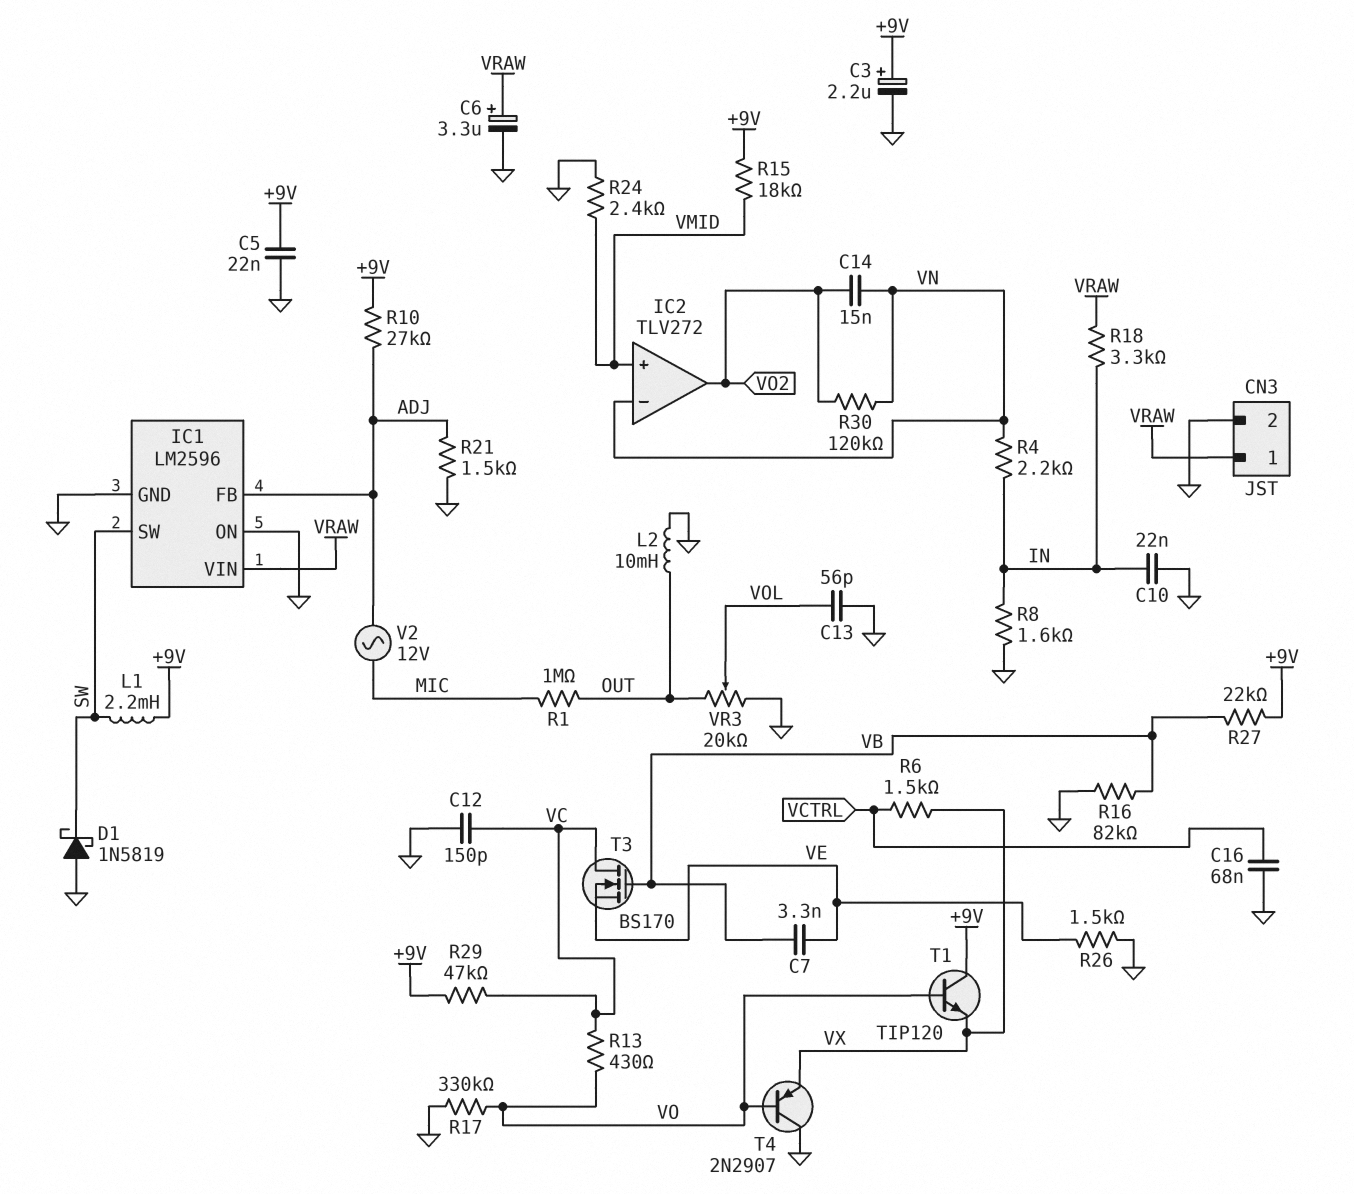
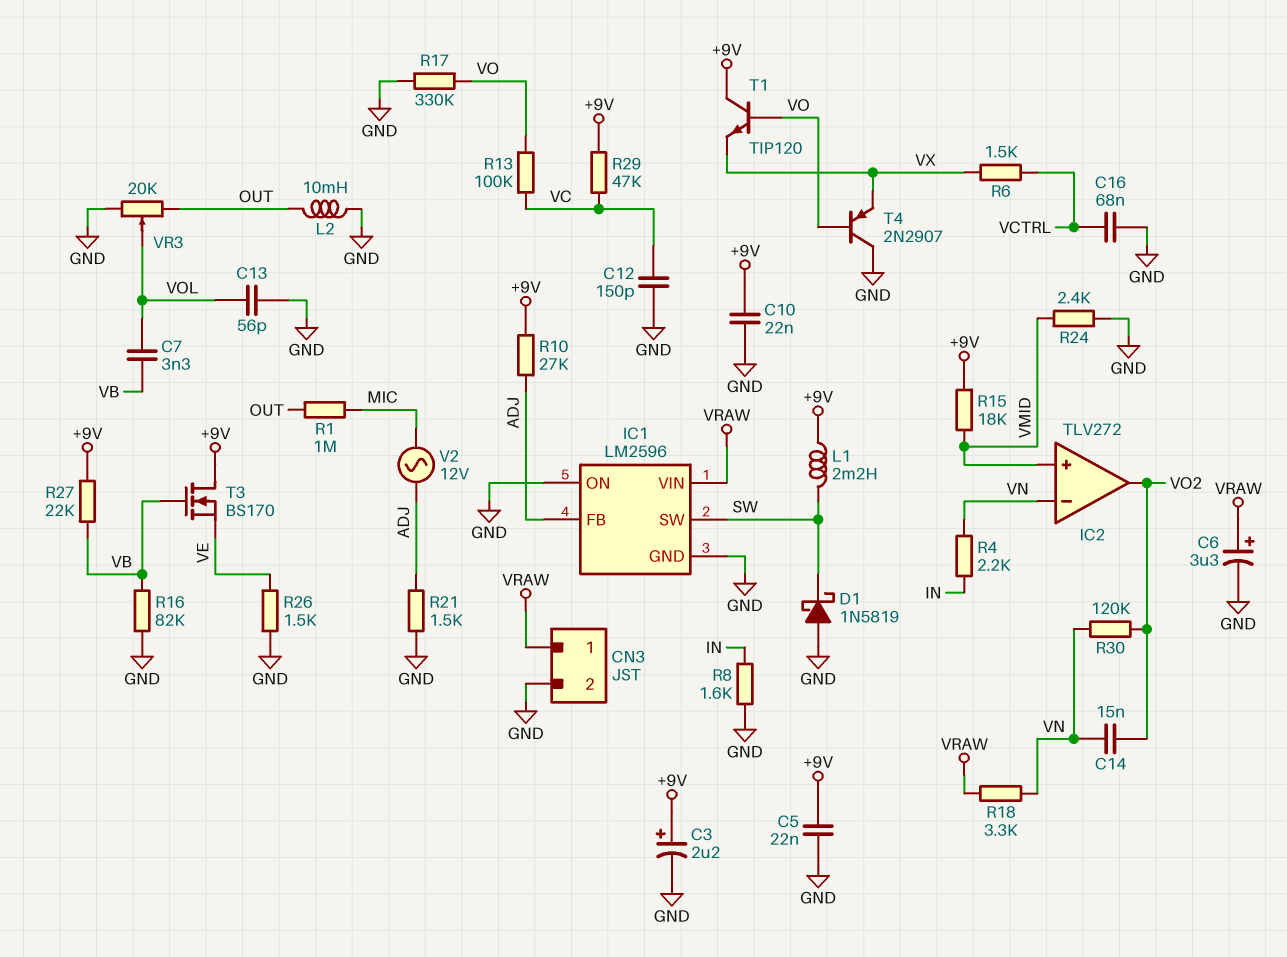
C7: 3.3nF (VB, VE) -> 3.3nF (VB, VOL)
C10: 22nF (GND, IN) -> 22nF (+9V, GND)
R13: 430 (VC, VO) -> 100k (VC, VO)
R18: 3.3k (IN, VRAW) -> 3.3k (VN, VRAW)
T3: NMOS BS170 (G VB, D VC, S VE) -> NMOS BS170 (G VB, D +9V, S VE)

